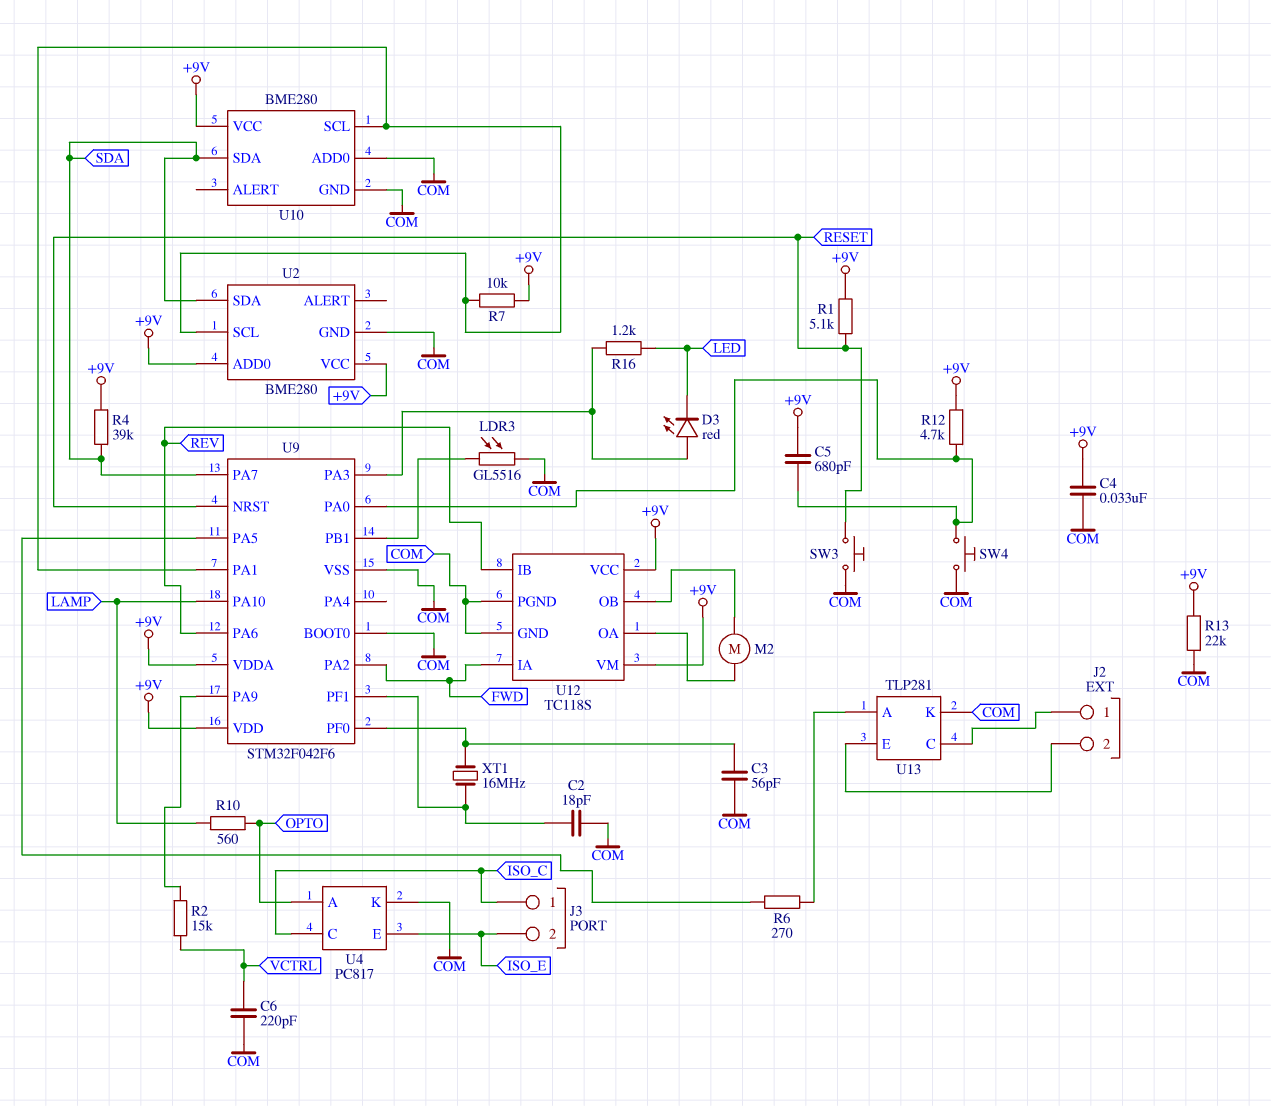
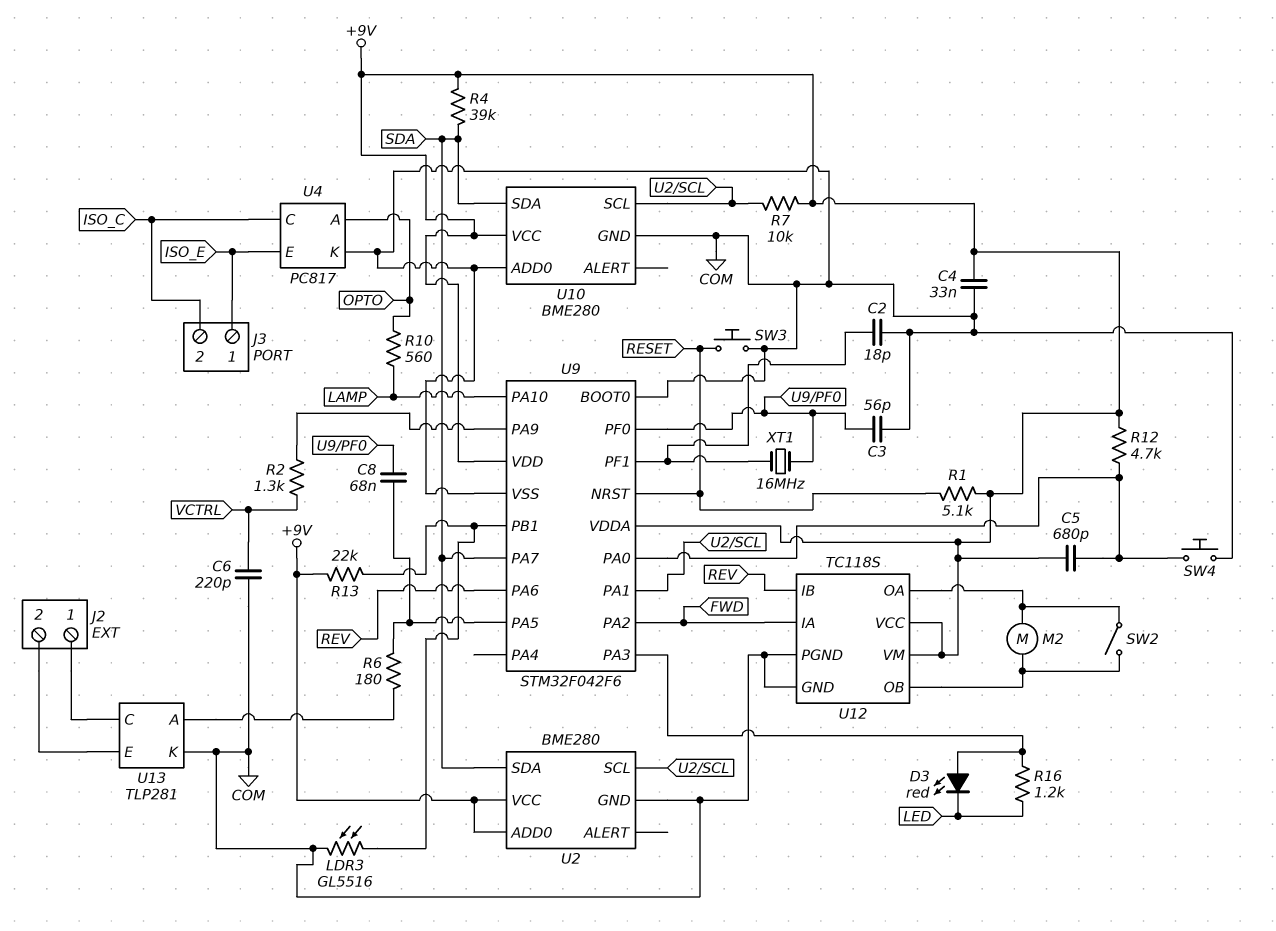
C8: none -> 68nF (U9/PA5, U9/PF0)
J3 pin 1: ISO_C -> ISO_E
J3 pin 2: ISO_E -> ISO_C
R2: 15k (U9/PA9, VCTRL) -> 1.3k (U9/PA9, VCTRL)
R6: 270 (U9/PA5, U13/A) -> 180 (U9/PA5, U13/A)
R13: 22k (+9V, COM) -> 22k (+9V, U9/PB1)
SW2: none -> switch (U12/OA, U12/OB)

